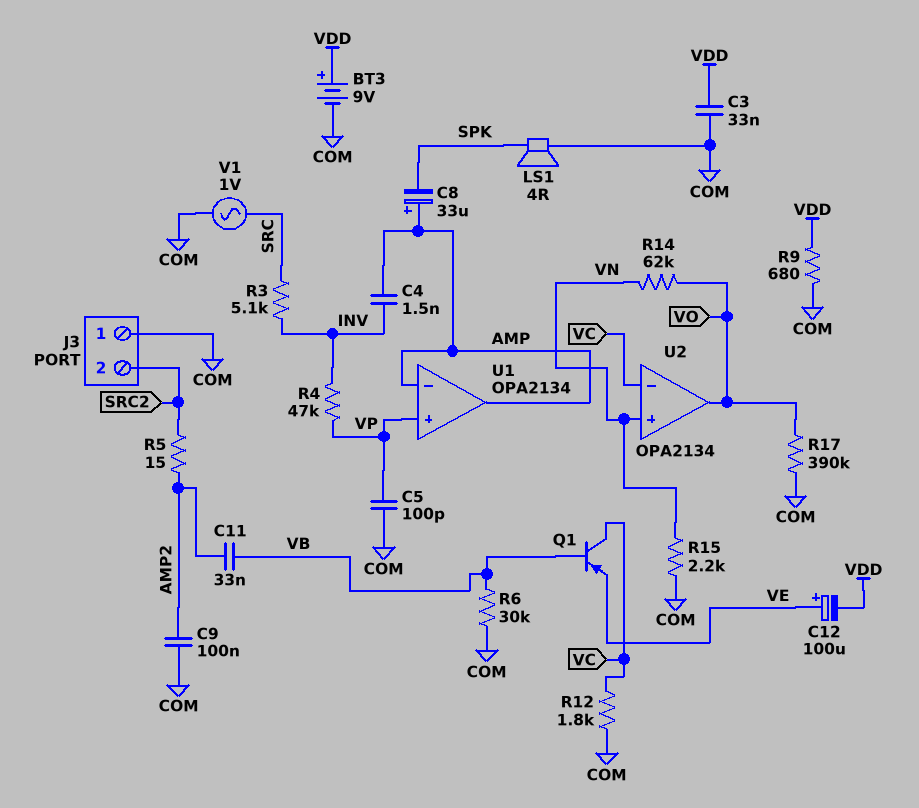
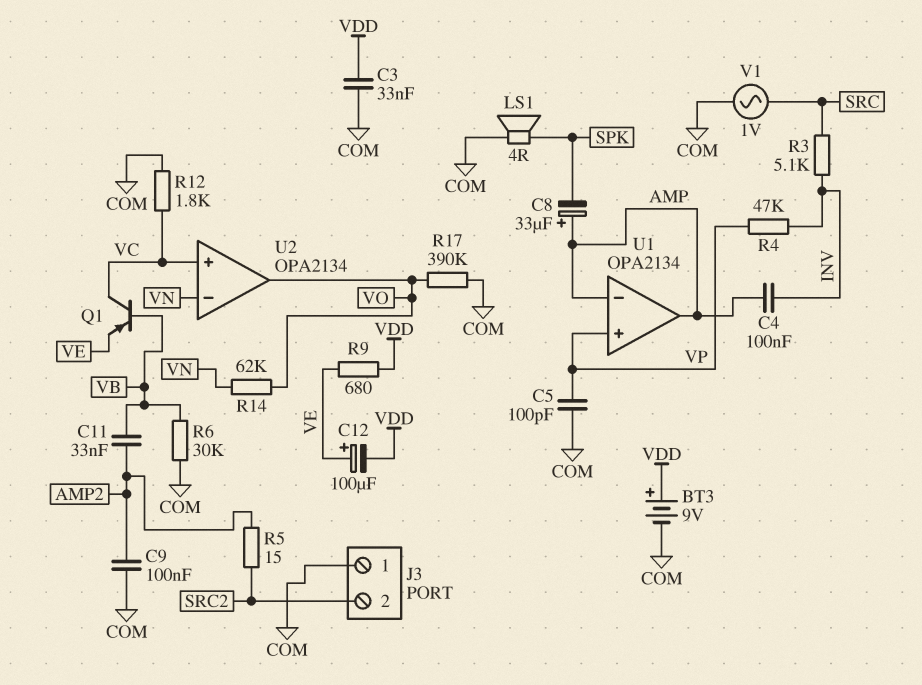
C4: 1.5nF (AMP, INV) -> 100nF (AMP, INV)
R9: 680 (COM, VDD) -> 680 (VDD, VE)
R15: 2.2k (COM, VN) -> none
U2 pin in+: VN -> VC
U2 pin in-: VC -> VN

